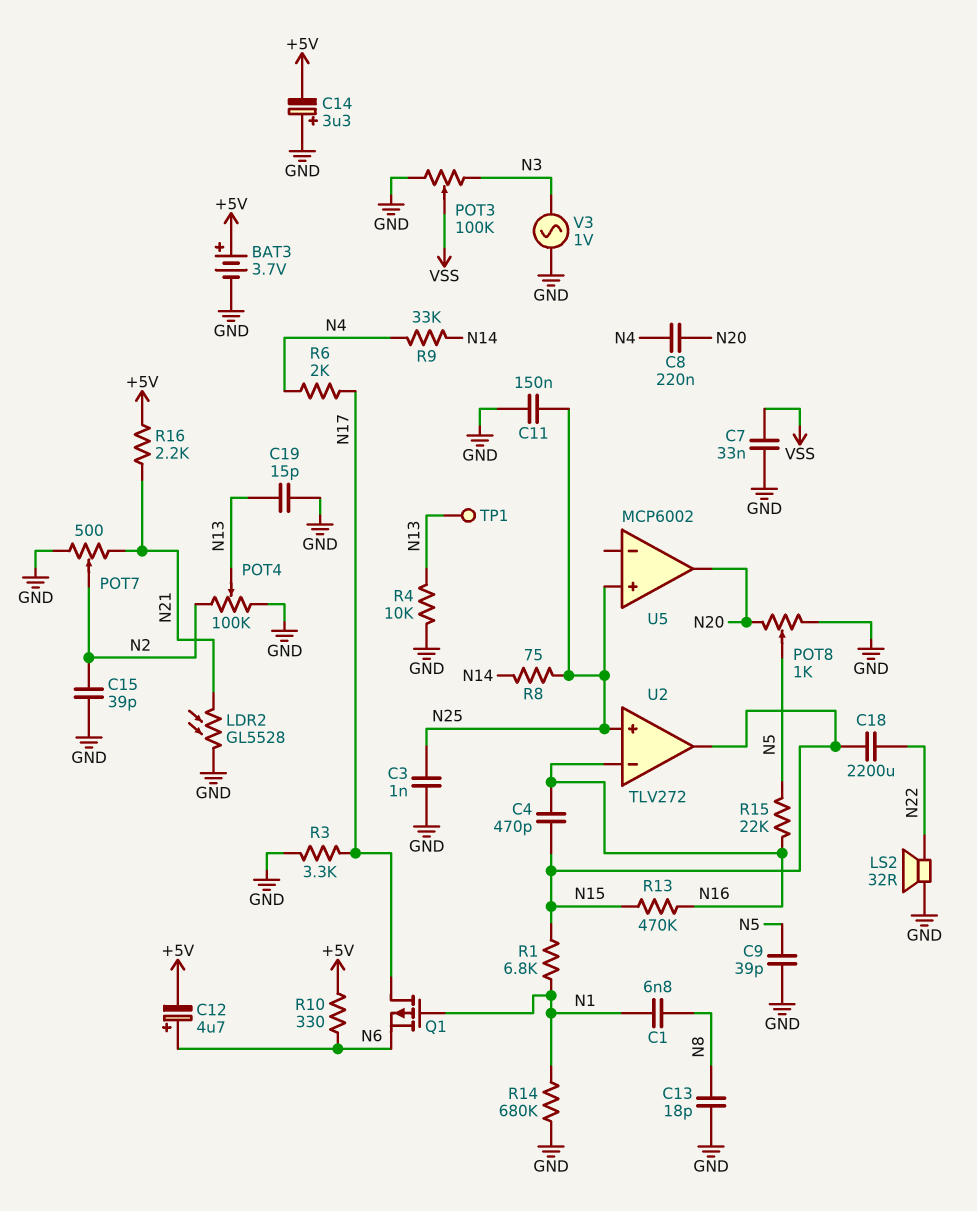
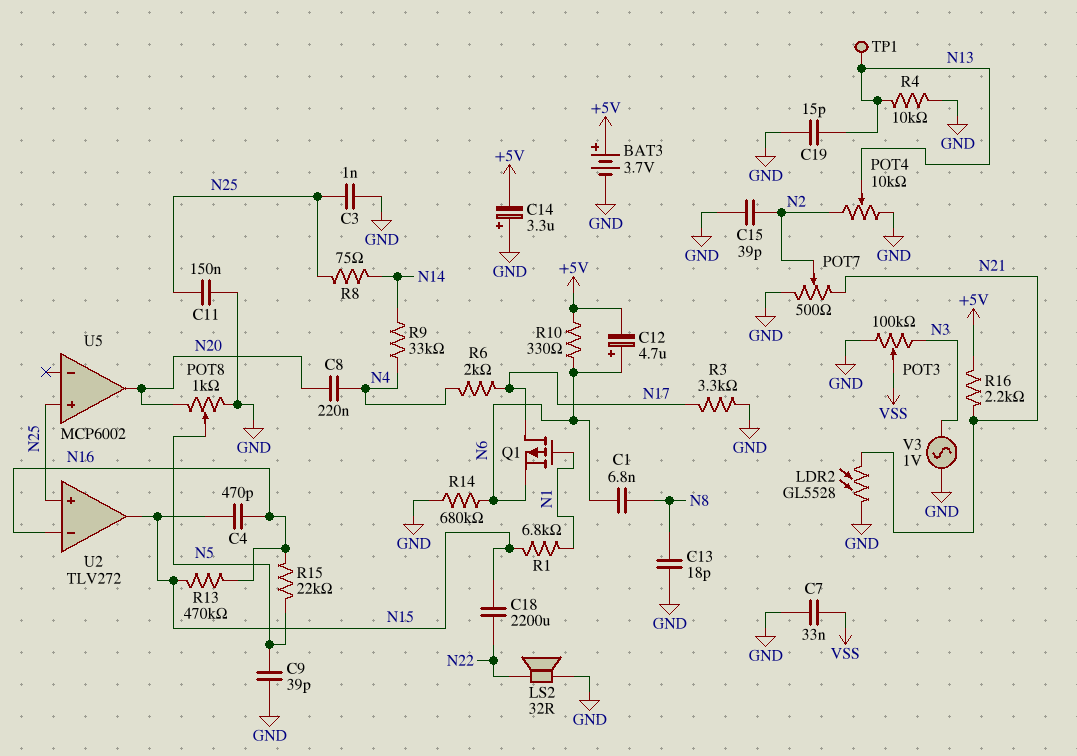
C1: 6.8nF (N1, N8) -> 6.8nF (N6, N8)
POT4: 100k (GND, N2, wiper N13) -> 10k (GND, N2, wiper N13)
R14: 680k (GND, N1) -> 680k (GND, N6)

